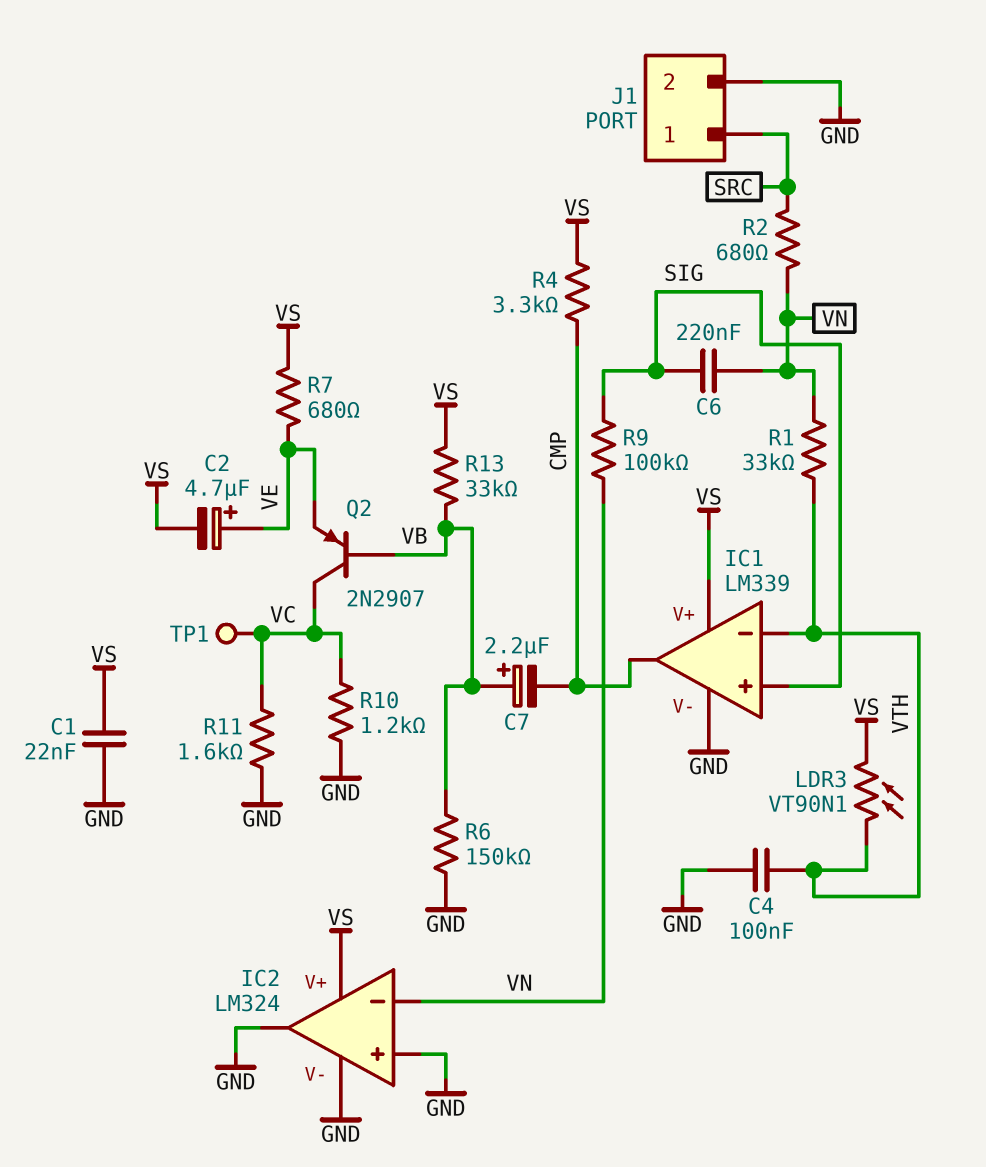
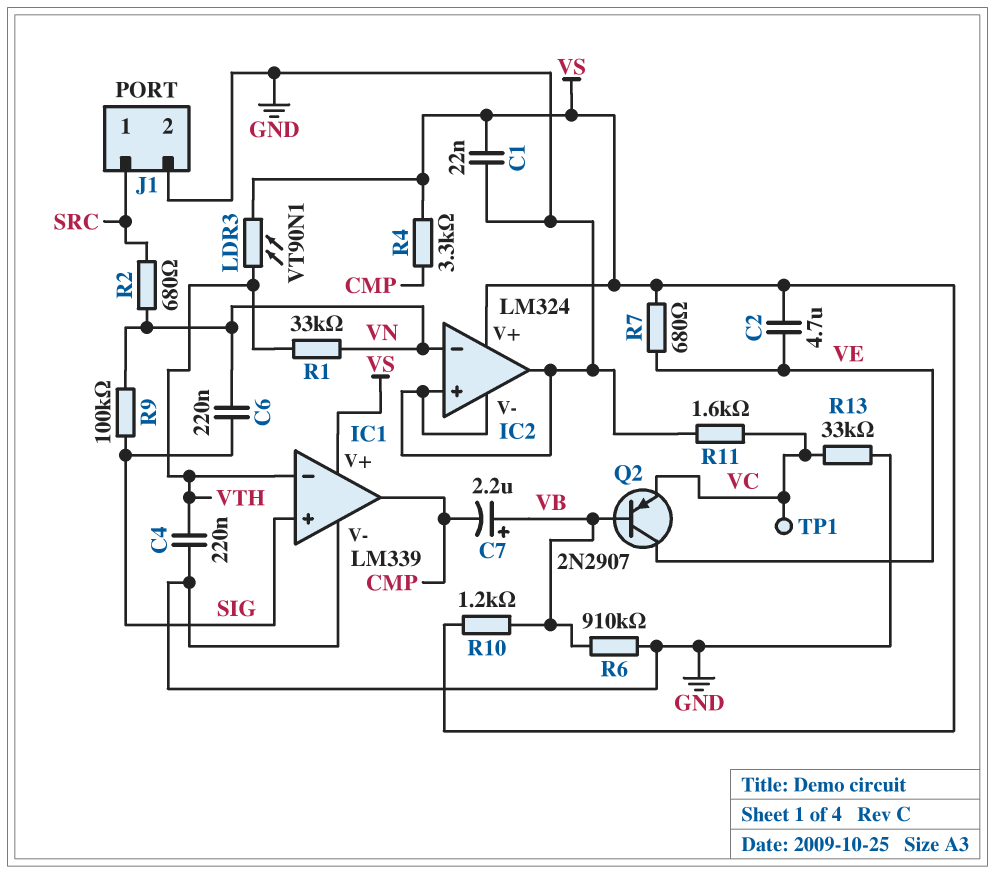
C2: 4.7uF (plus VE, minus VS) -> 4.7uF (VE, VS)
C4: 100nF (GND, VTH) -> 220nF (GND, VTH)
Q2: PNP 2N2907 (B VB, C VC, E VE) -> PNP 2N2907 (B VB, C VE, E VC)
R6: 150k (GND, VB) -> 910k (GND, VB)
R10: 1.2k (GND, VC) -> 1.2k (VB, VS)
R13: 33k (VB, VS) -> 33k (GND, VC)

